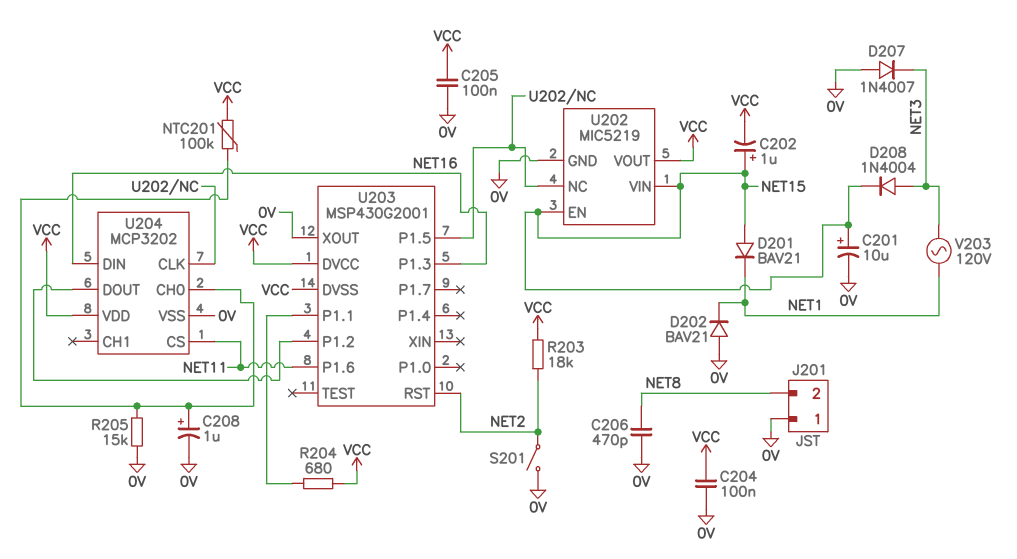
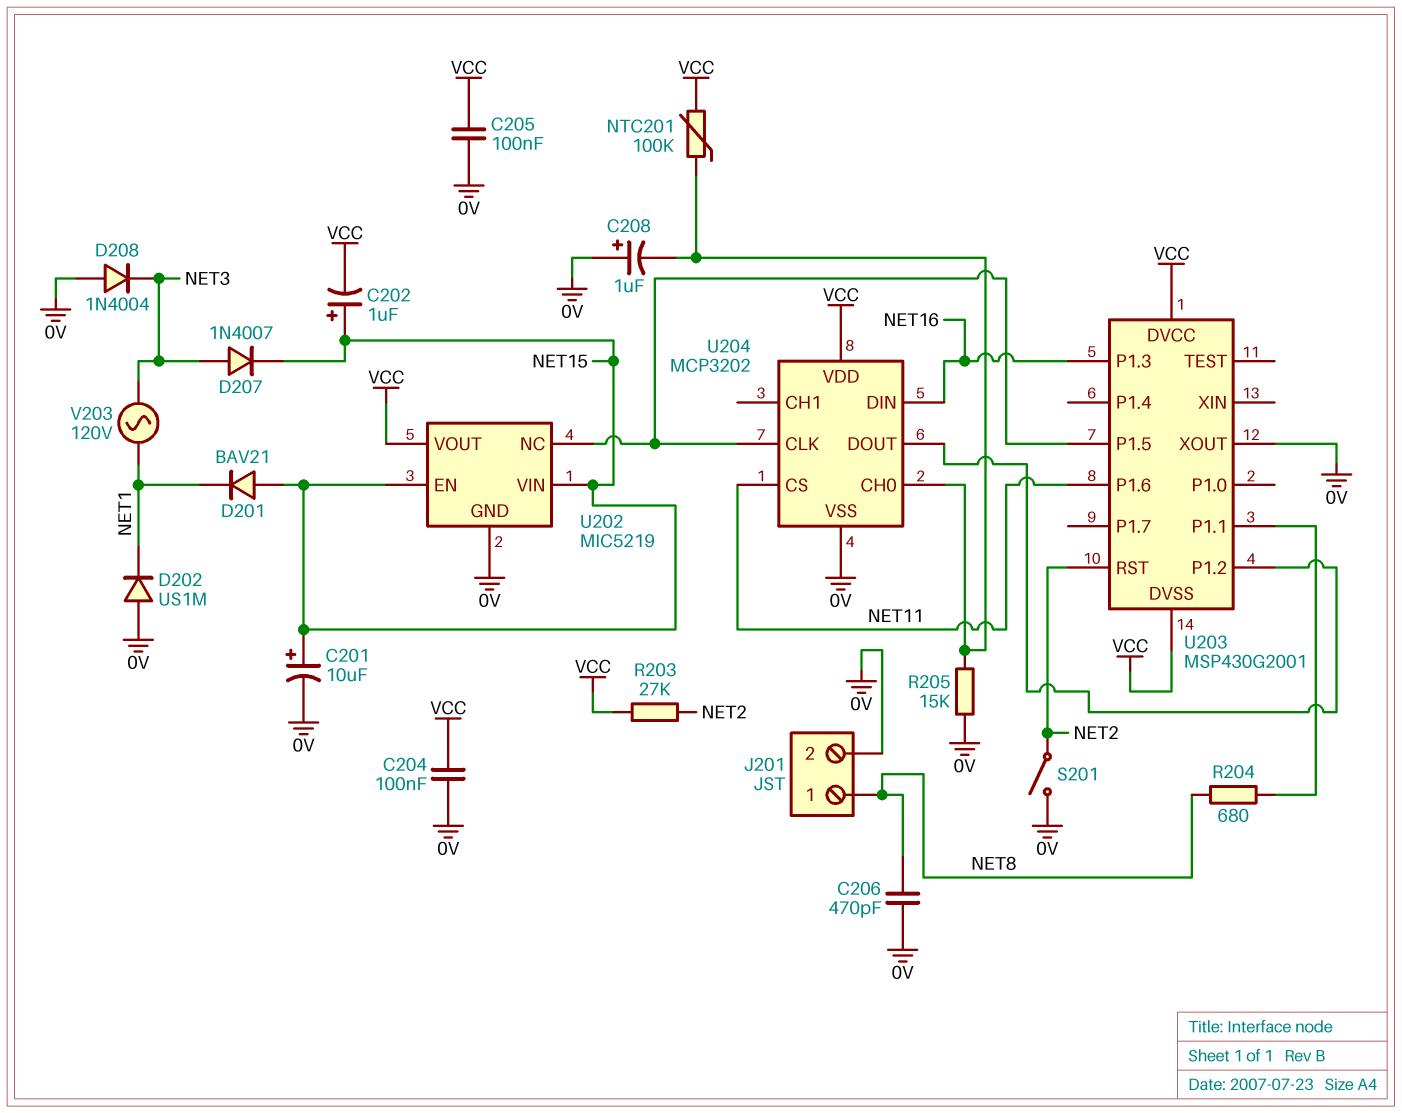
C208: 1uF (plus U204/CH0, minus 0V) -> 1uF (plus 0V, minus U204/CH0)
D202: diode BAV21 (A 0V, K NET1) -> diode US1M (A 0V, K NET1)
D207: diode 1N4007 (A 0V, K NET3) -> diode 1N4007 (A NET3, K NET15)
D208: diode 1N4004 (A NET3, K NET15) -> diode 1N4004 (A 0V, K NET3)
J201 pin 1: 0V -> NET8
J201 pin 2: NET8 -> 0V
R203: 18k (NET2, VCC) -> 27k (NET2, VCC)
R204: 680 (U203/P1.1, VCC) -> 680 (NET8, U203/P1.1)

